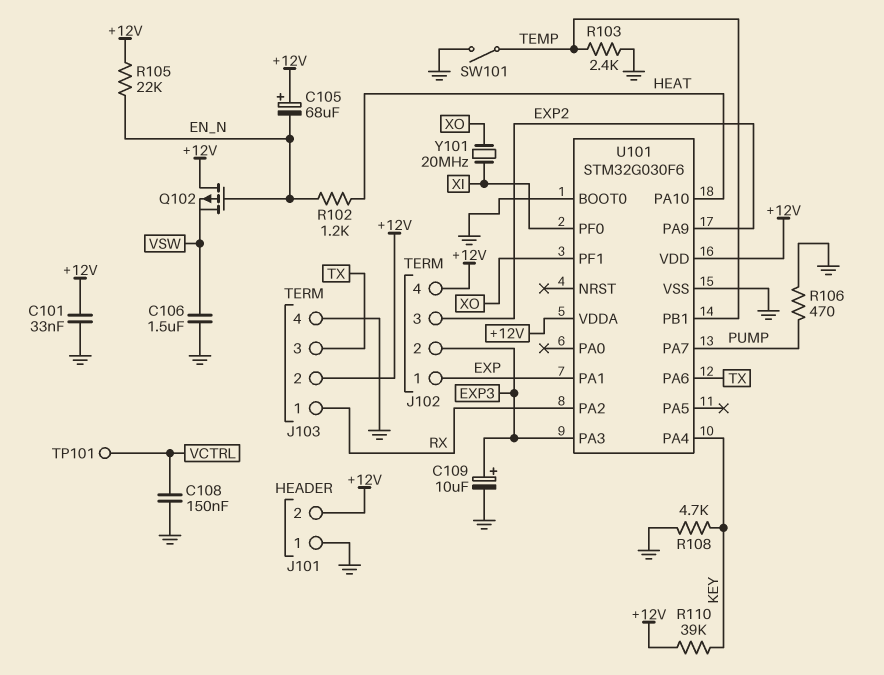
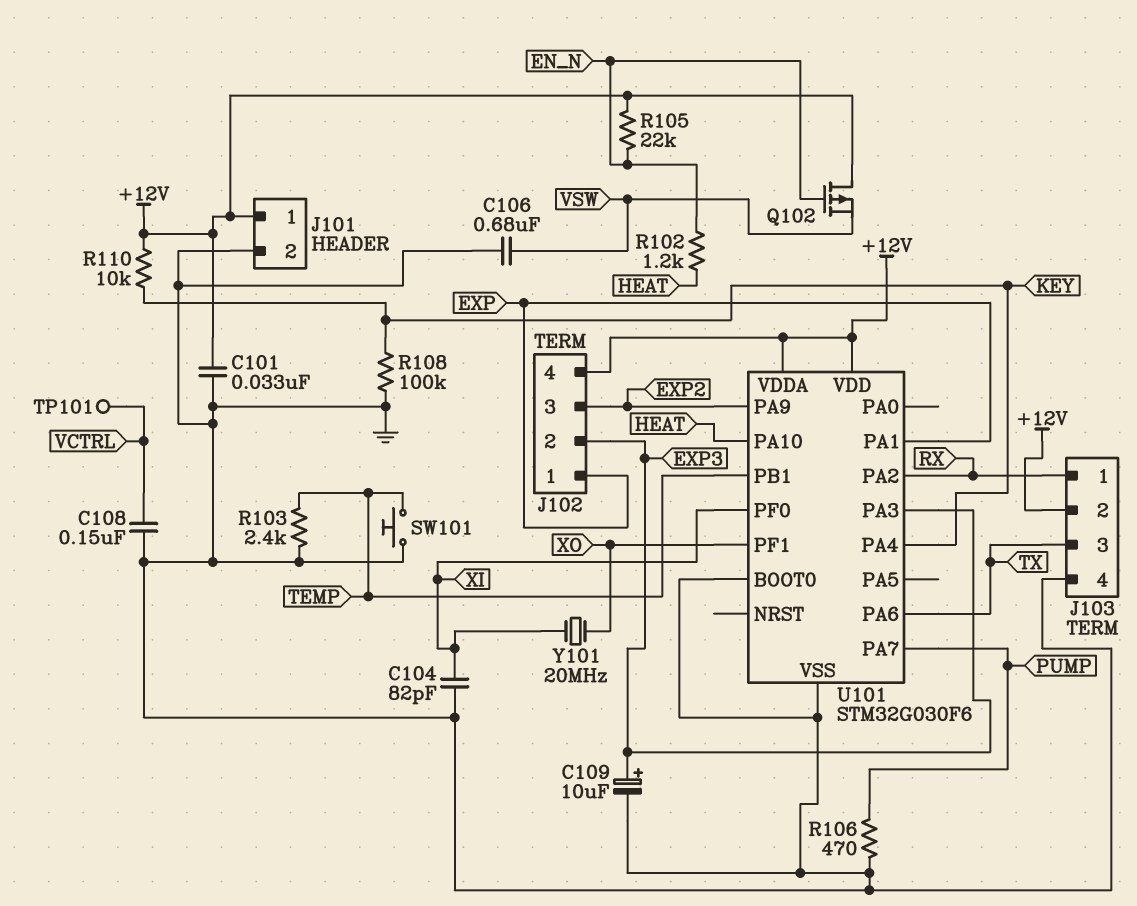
C104: none -> 82pF (GND, XI)
C105: 68uF (plus +12V, minus EN_N) -> none
C106: 1.5uF (GND, VSW) -> 680nF (GND, VSW)
J101 pin 1: GND -> +12V
J101 pin 2: +12V -> GND
R108: 4.7k (GND, KEY) -> 100k (GND, KEY)
R110: 39k (+12V, KEY) -> 10k (+12V, KEY)
SW101: switch (GND, TEMP) -> button (GND, TEMP)

